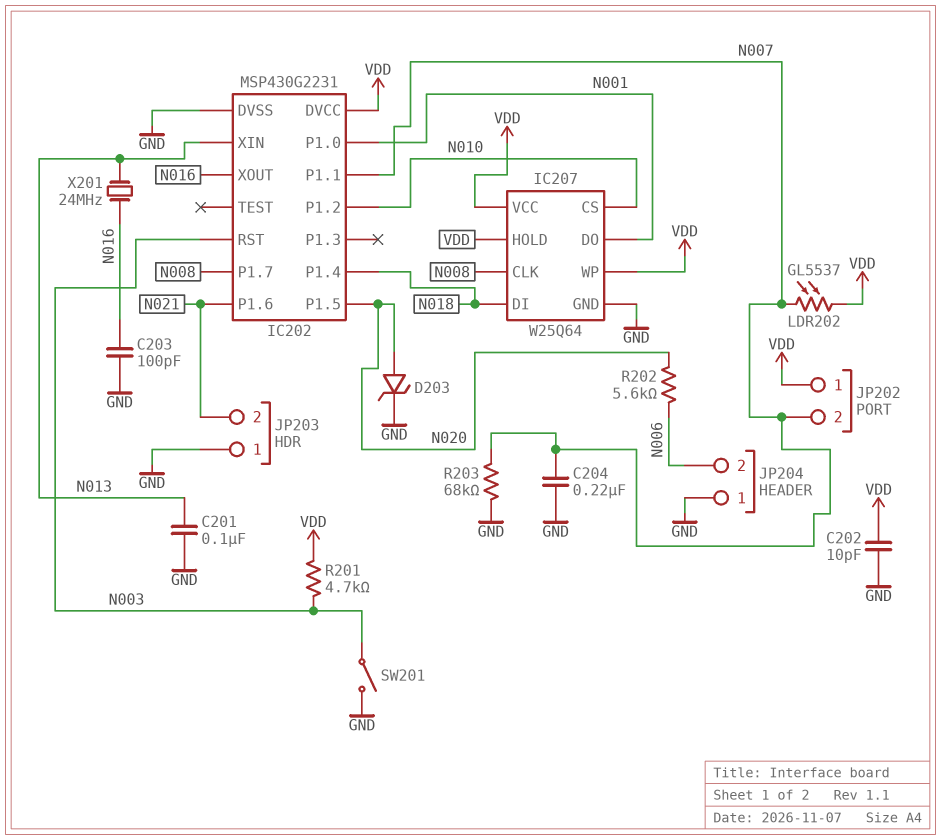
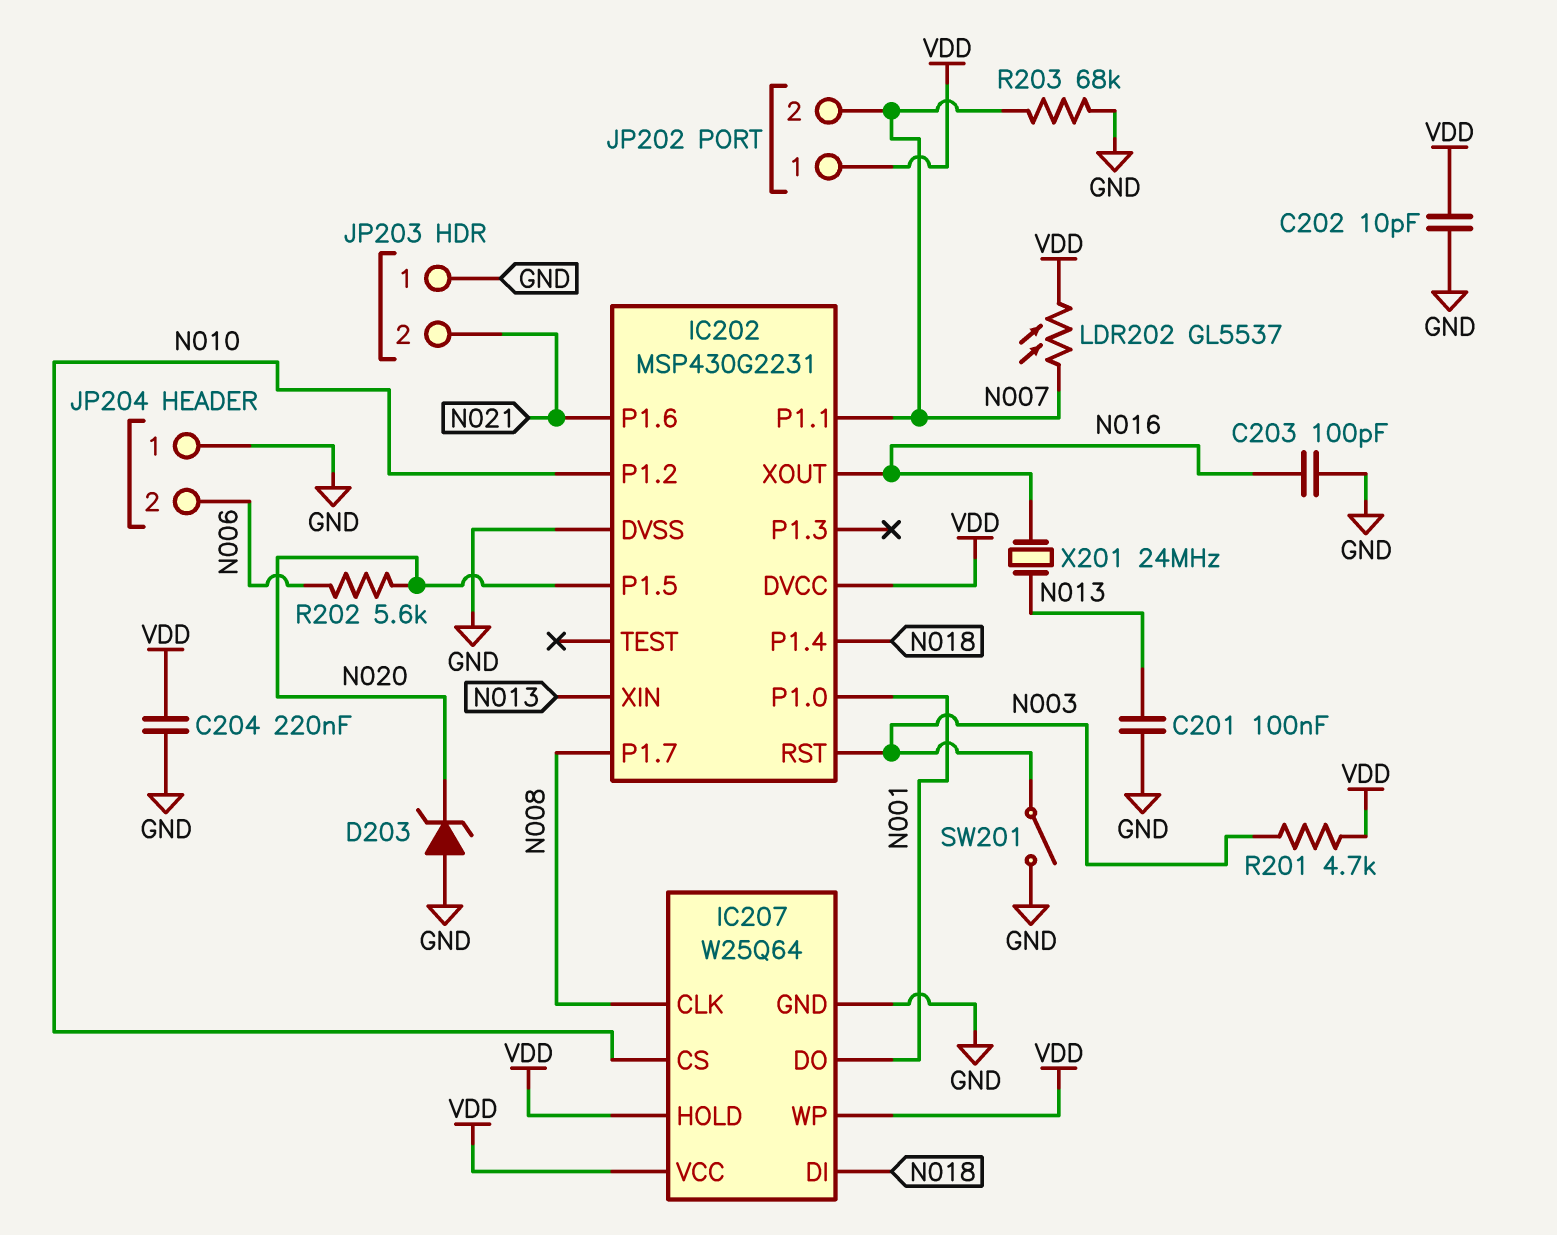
C204: 220nF (GND, N007) -> 220nF (GND, VDD)
D203: zener (A N020, K GND) -> zener (A GND, K N020)

